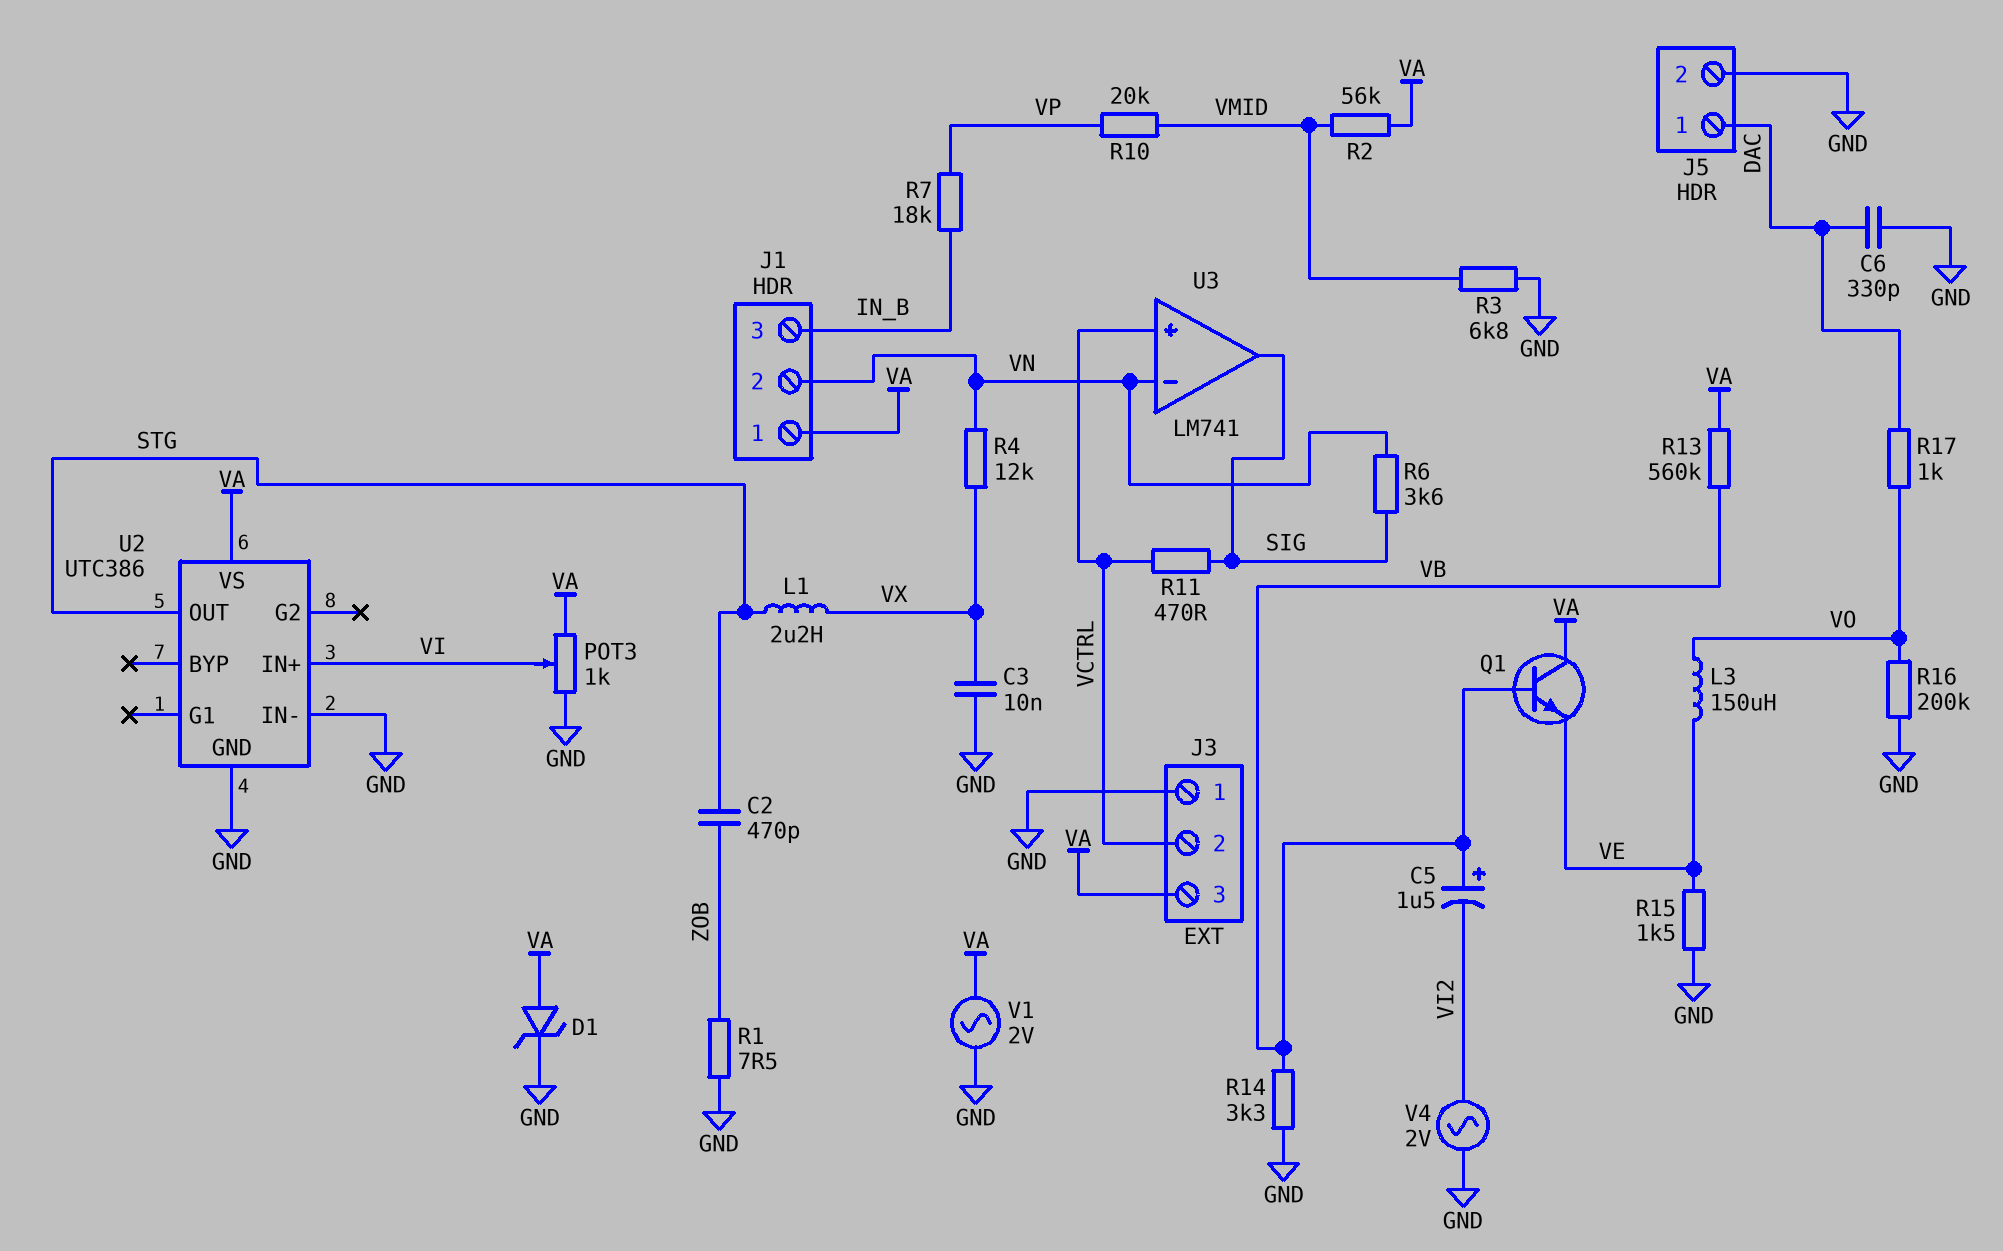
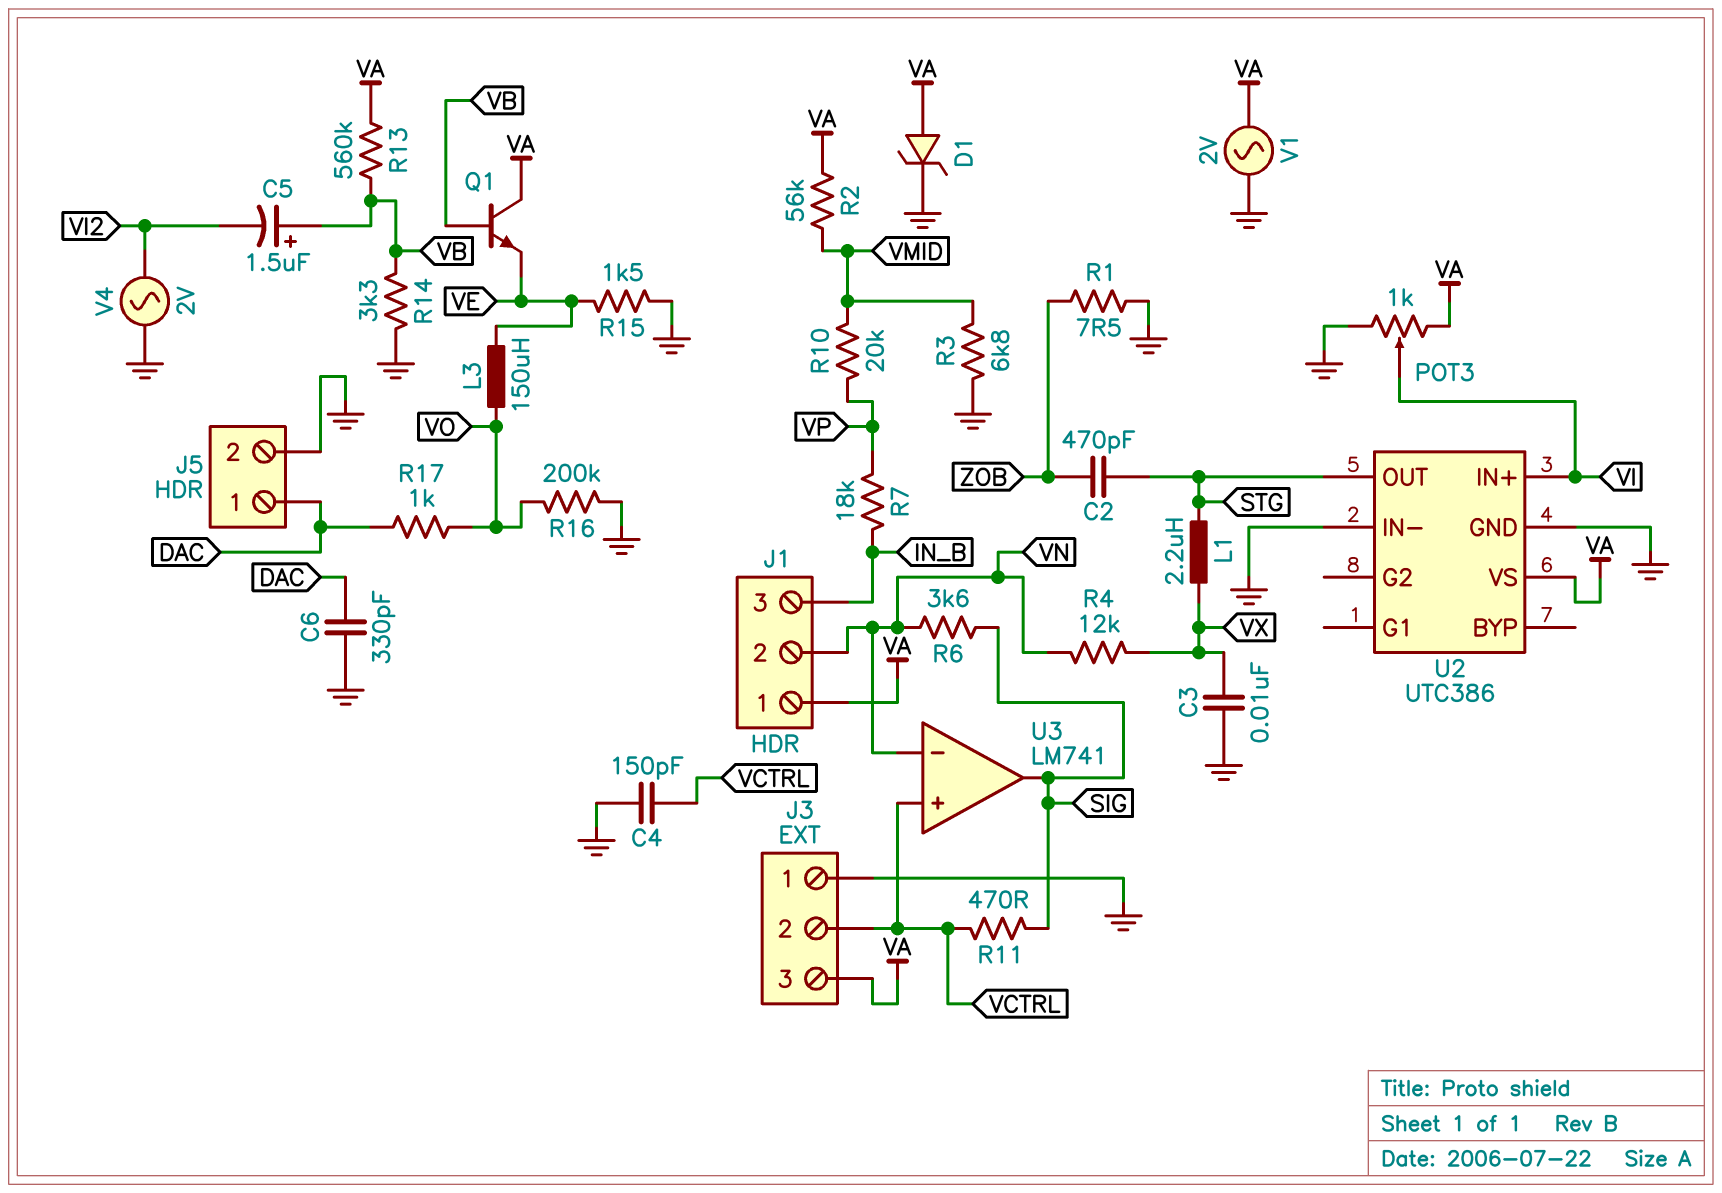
C4: none -> 150pF (GND, VCTRL)

